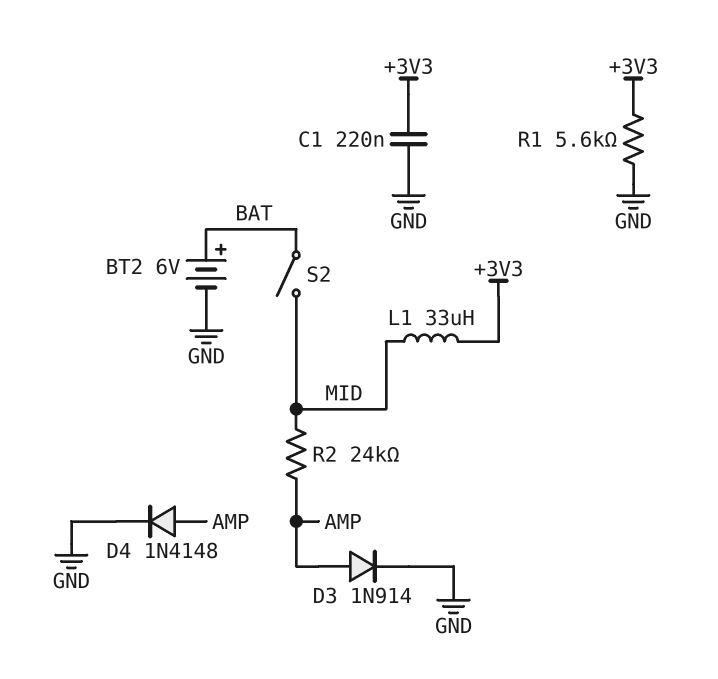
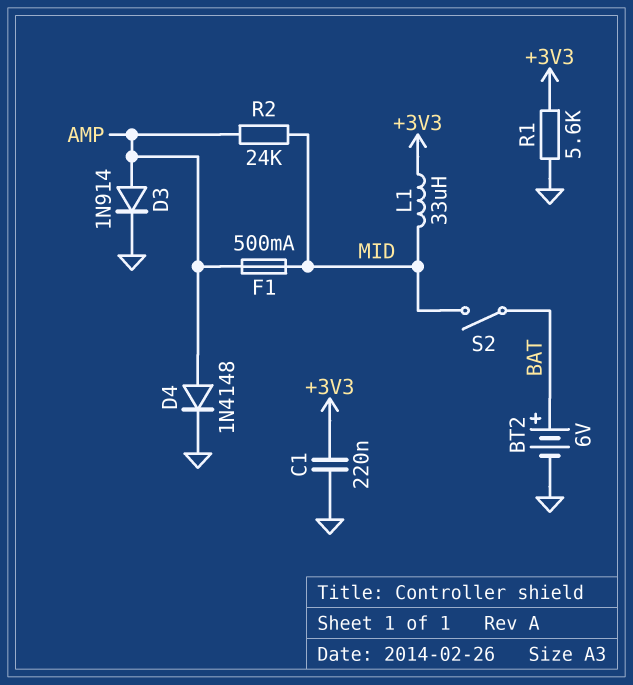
F1: none -> 500mA (AMP, MID)

